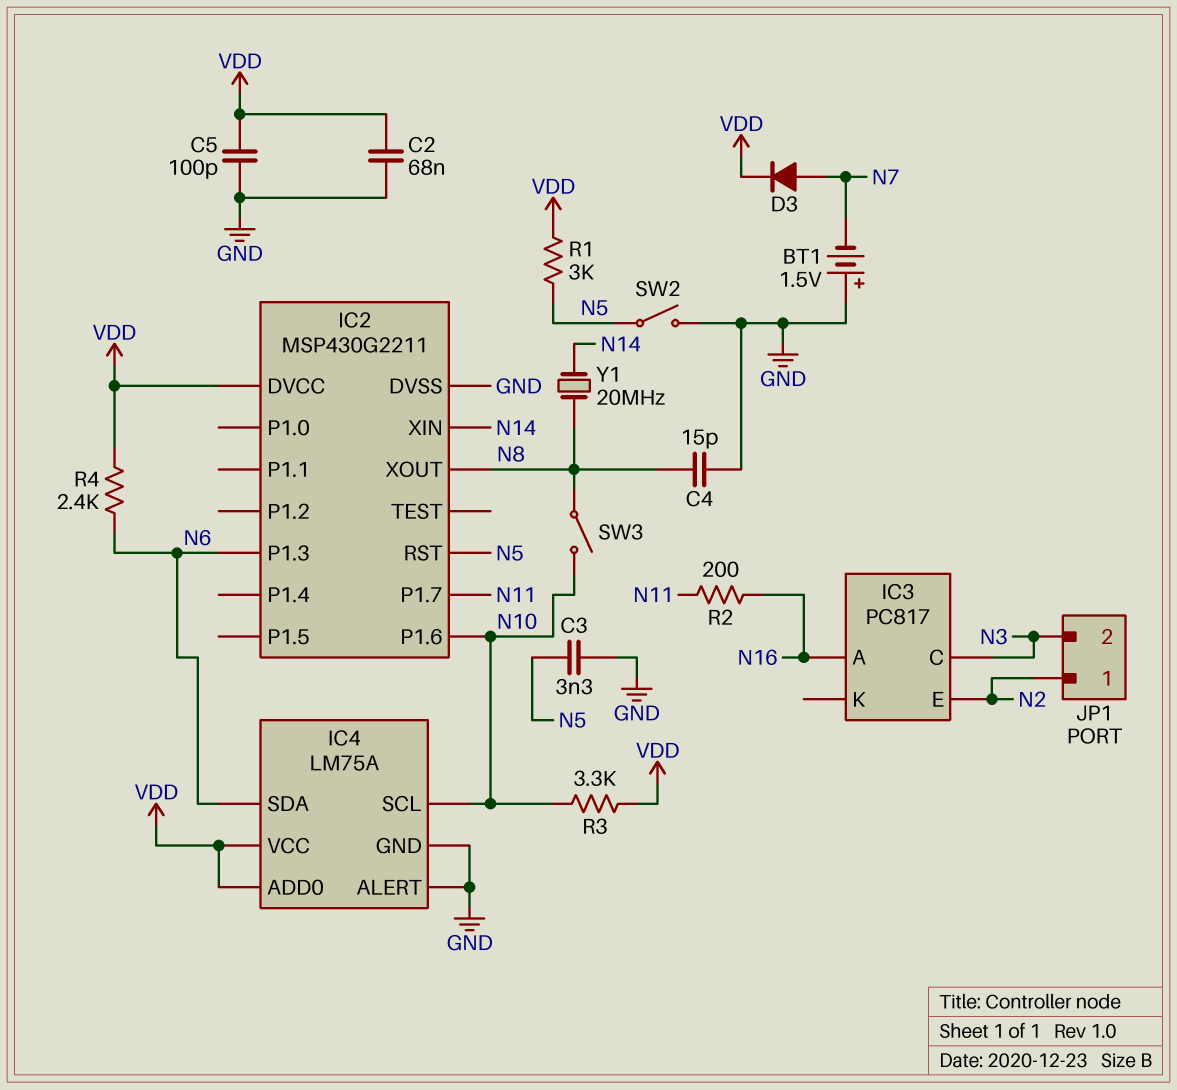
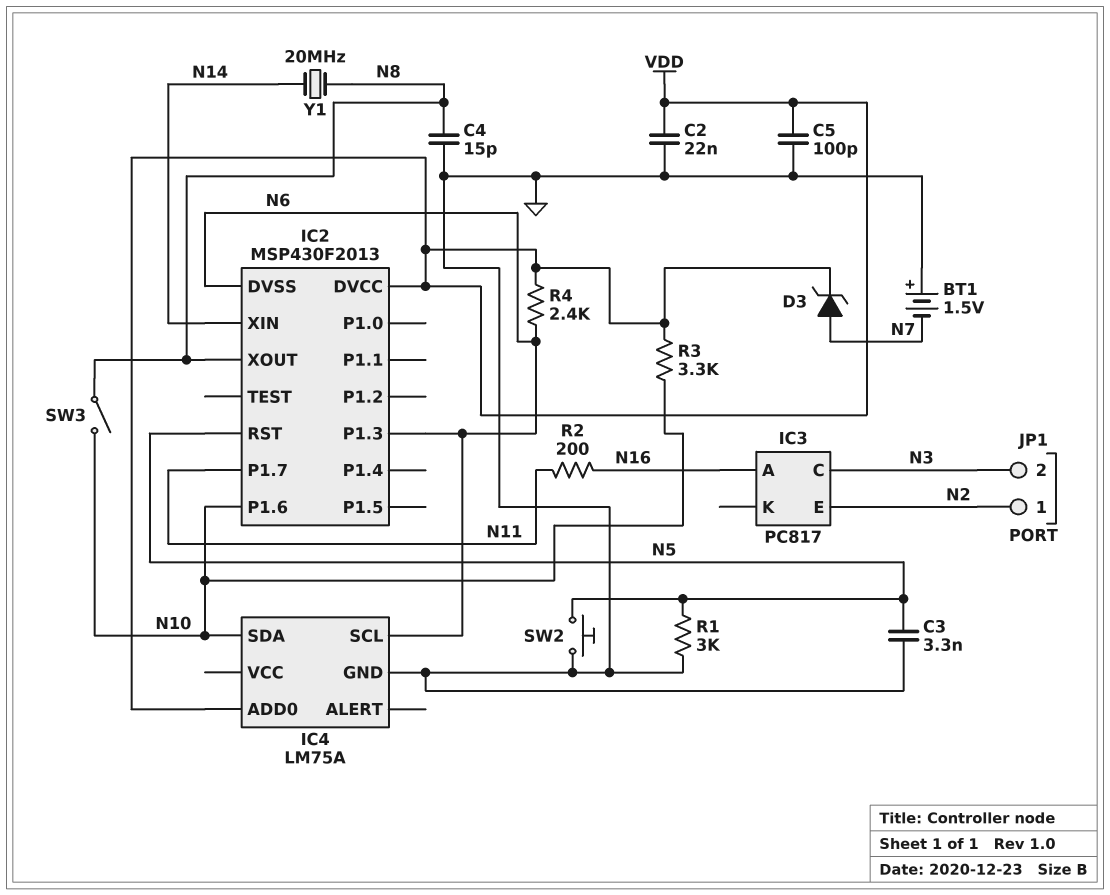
C2: 68nF (GND, VDD) -> 22nF (GND, VDD)
D3: diode (A N7, K VDD) -> zener (A N7, K VDD)
IC2: MSP430G2211 -> MSP430F2013
IC2 pin DVSS: GND -> N6
IC4 pin ALERT: GND -> none
IC4 pin SCL: N10 -> N6
IC4 pin SDA: N6 -> N10
IC4 pin VCC: VDD -> none
R1: 3k (N5, VDD) -> 3k (GND, N5)
SW2: switch (GND, N5) -> button (GND, N5)

